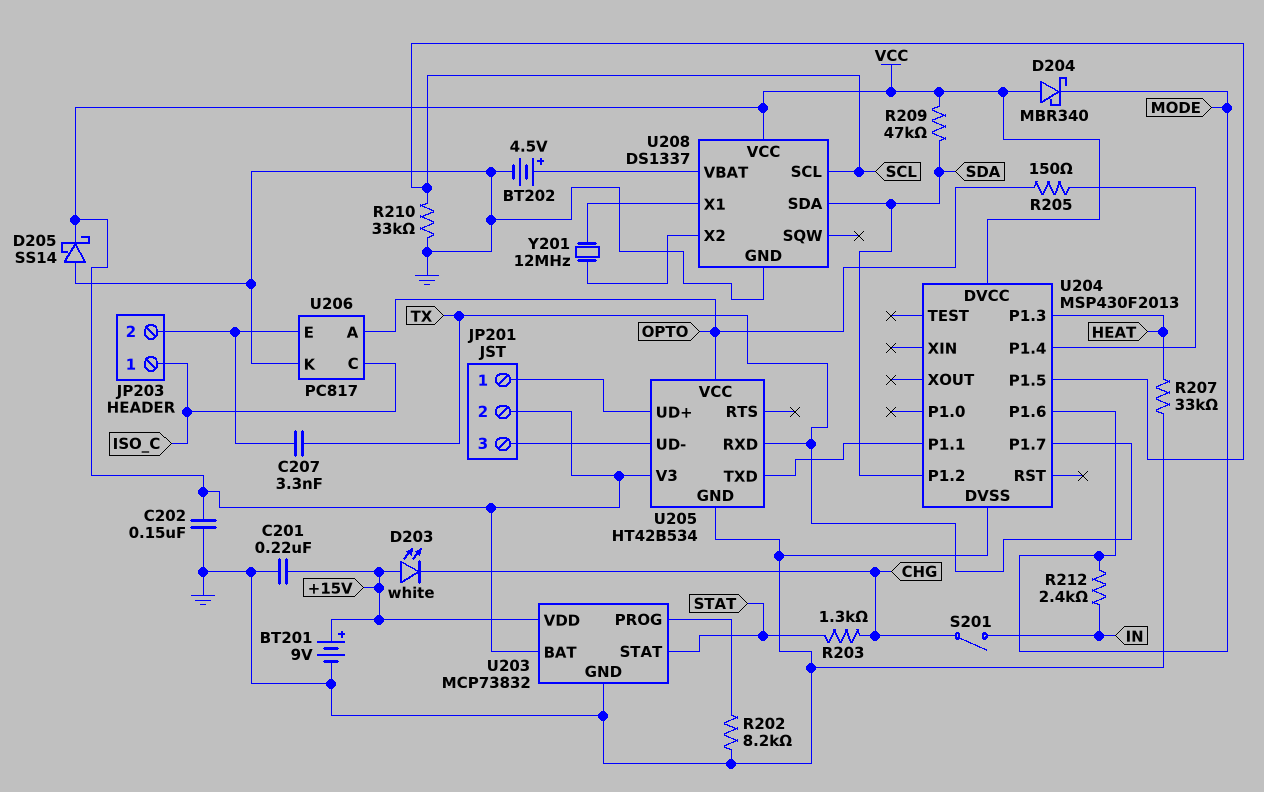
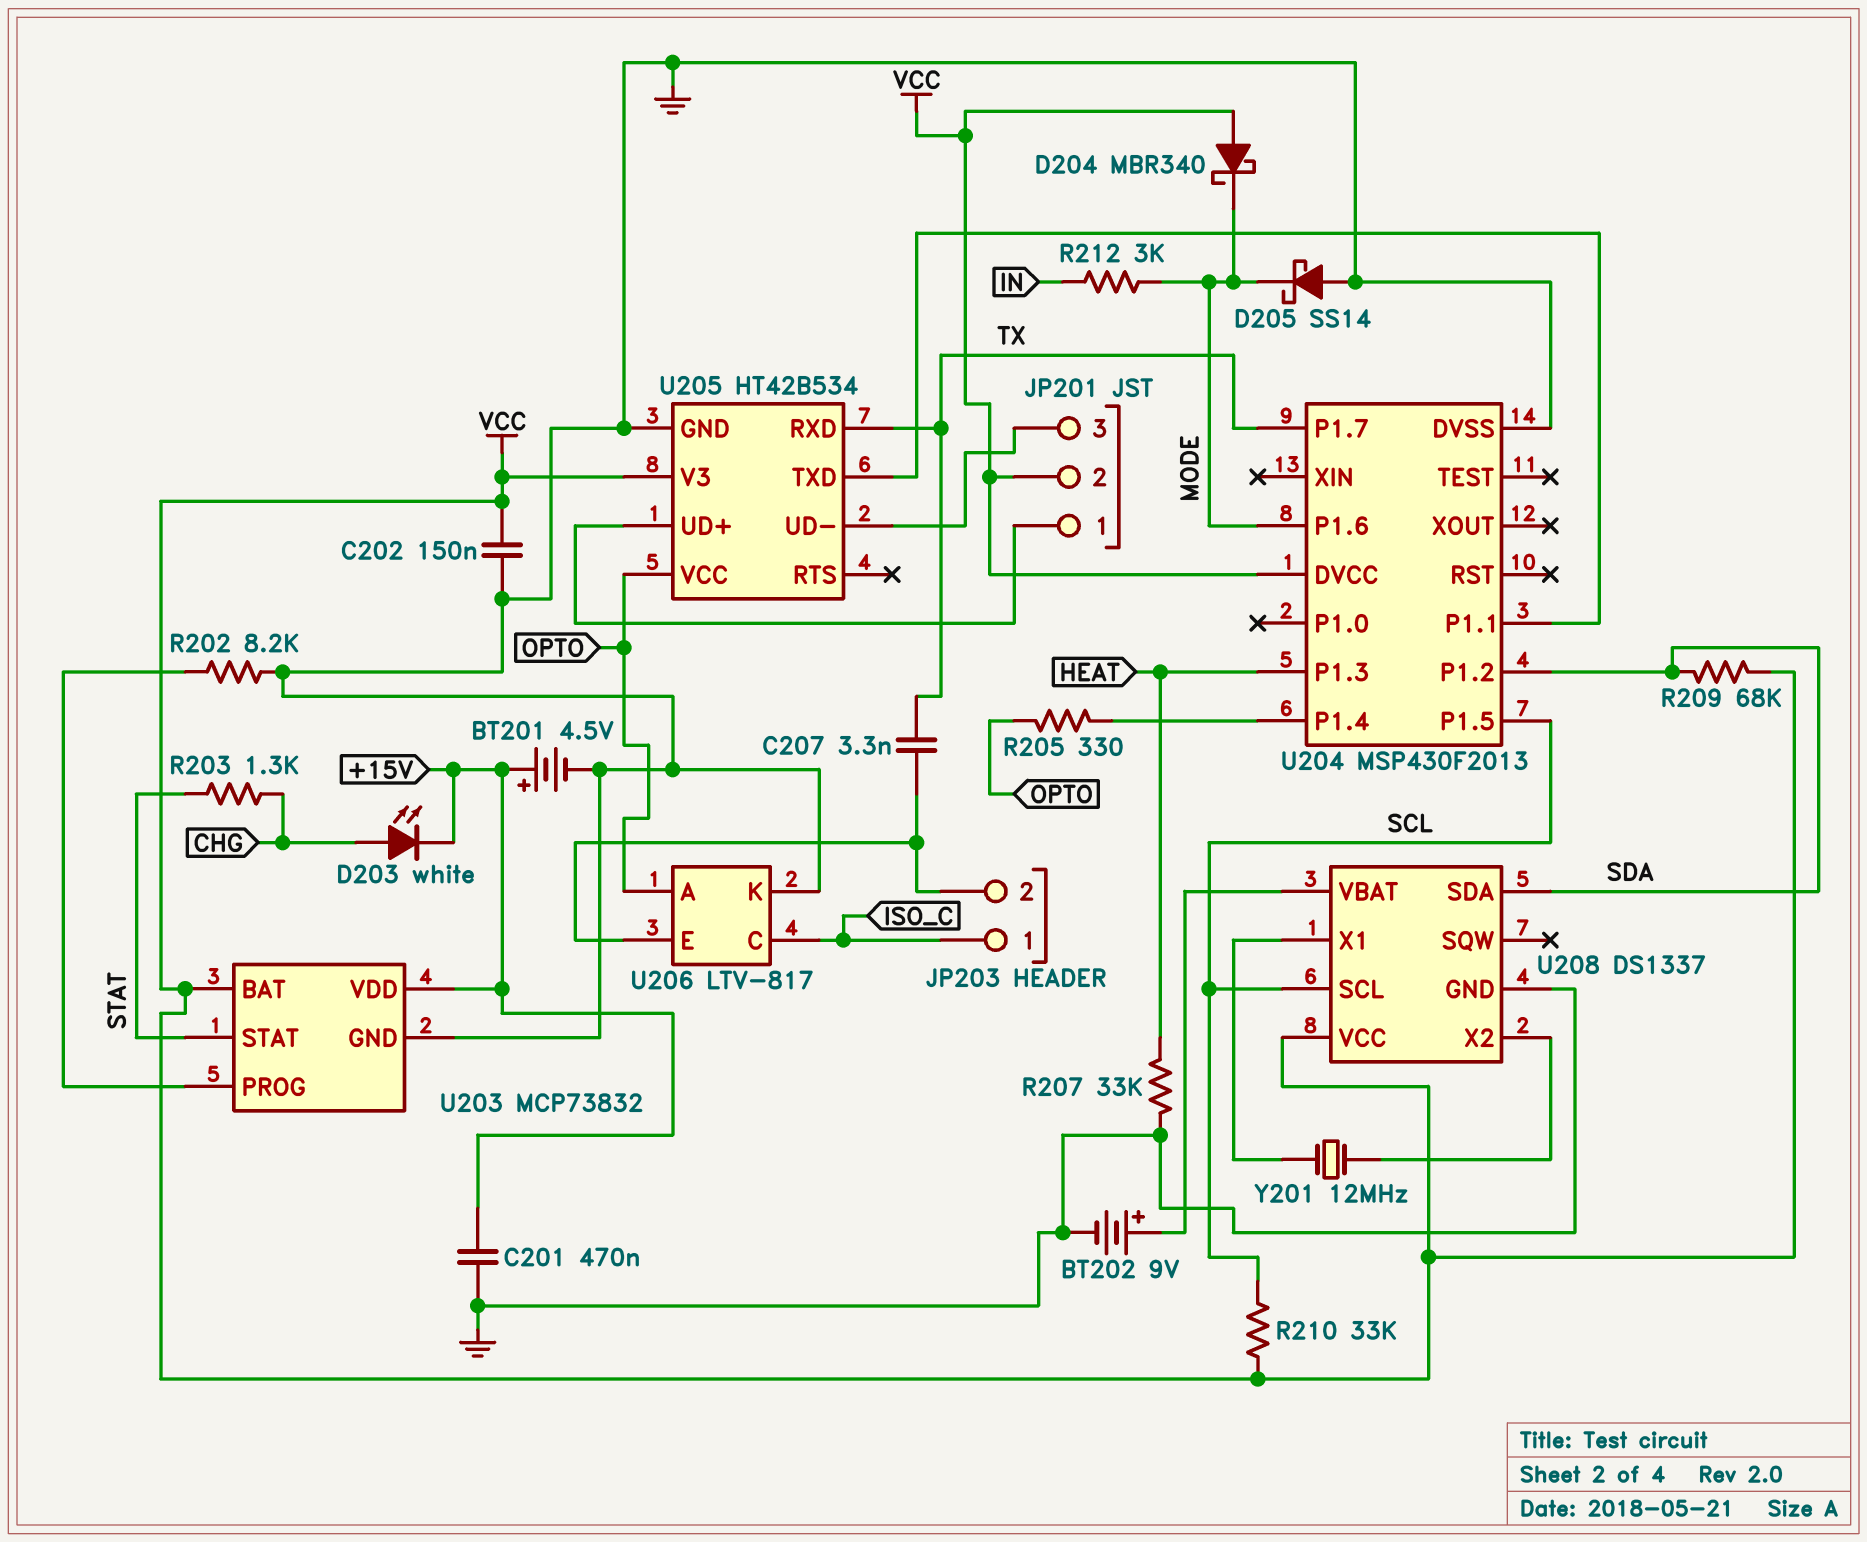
BT201: 9V (plus +15V, minus GND) -> 4.5V (plus +15V, minus GND)
BT202: 4.5V (plus U208/VBAT, minus GND) -> 9V (plus U208/VBAT, minus GND)
C201: 220nF (+15V, GND) -> 470nF (+15V, GND)
D203: LED white (A +15V, K CHG) -> LED white (A CHG, K +15V)
D205: schottky SS14 (A GND, K VCC) -> schottky SS14 (A GND, K MODE)
R205: 150 (OPTO, U204/P1.4) -> 330 (OPTO, U204/P1.4)
R209: 47k (SDA, VCC) -> 68k (SDA, VCC)
R210: 33k (GND, SCL) -> 33k (SCL, VCC)
R212: 2.4k (IN, MODE) -> 3k (IN, MODE)
S201: switch (CHG, IN) -> none
U206: PC817 -> LTV-817

